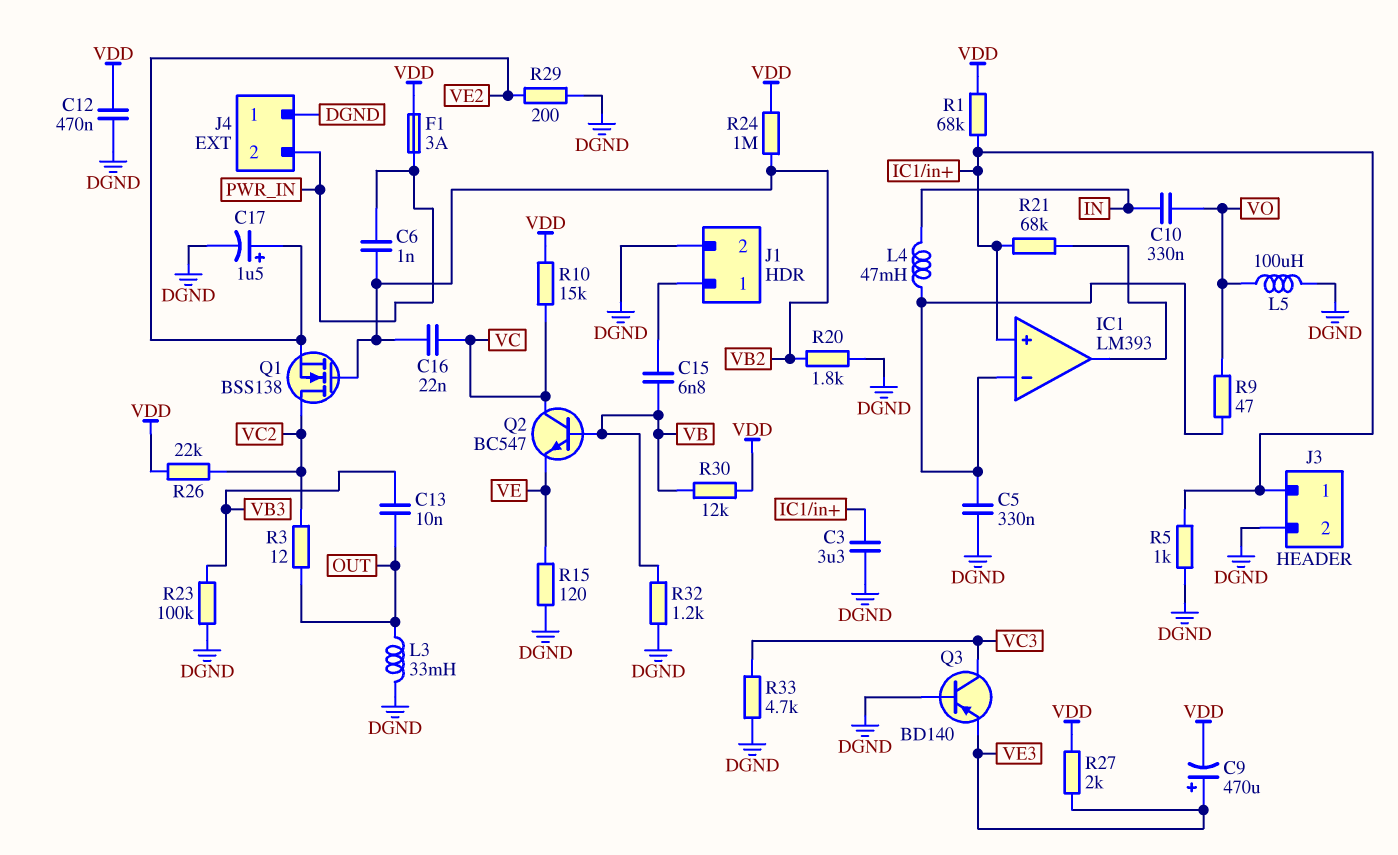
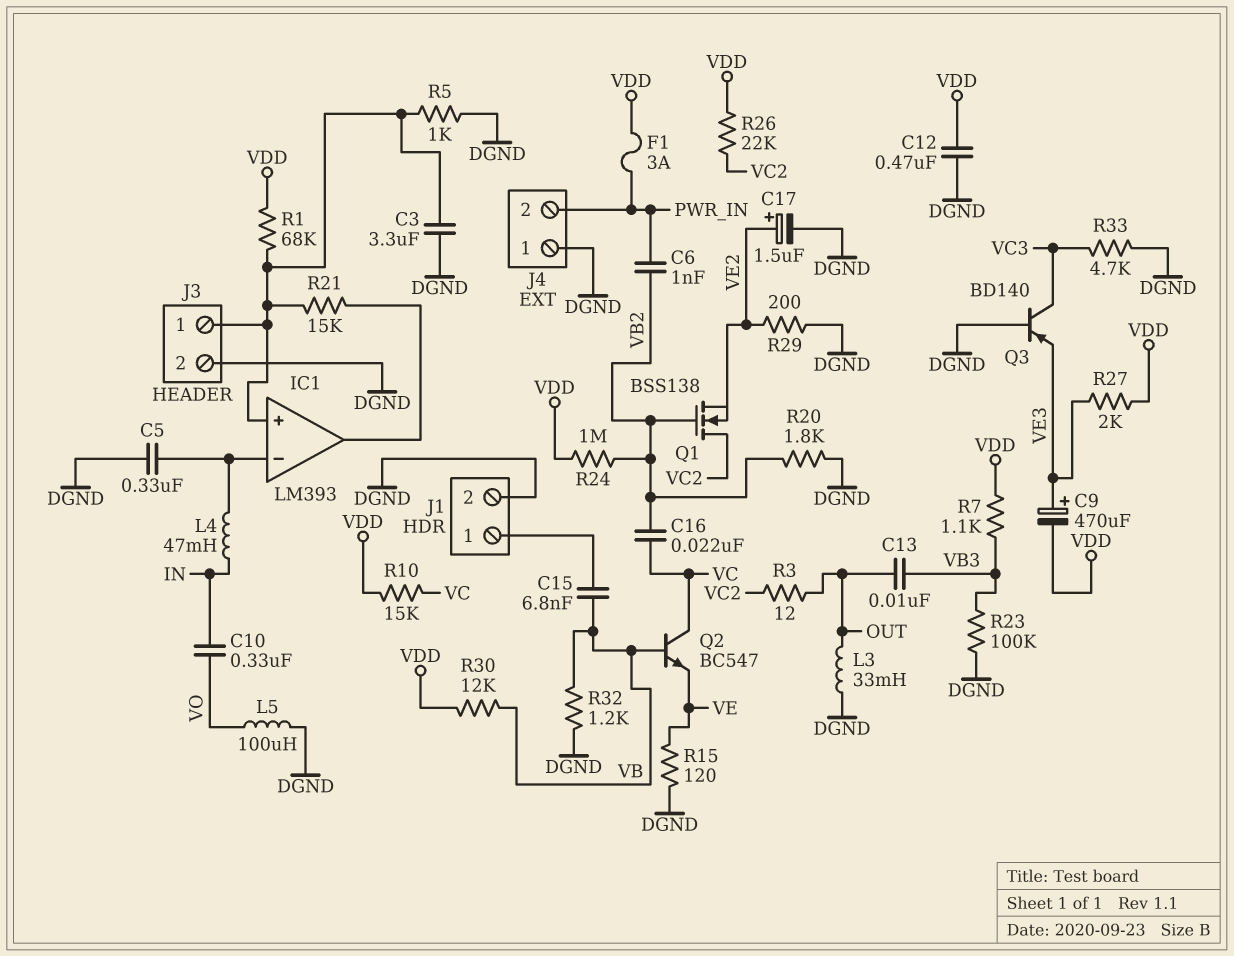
R7: none -> 1.1k (VB3, VDD)
R9: 47 (IC1/in-, VO) -> none
R21: 68k (IC1/in+, IC1/out) -> 15k (IC1/in+, IC1/out)

